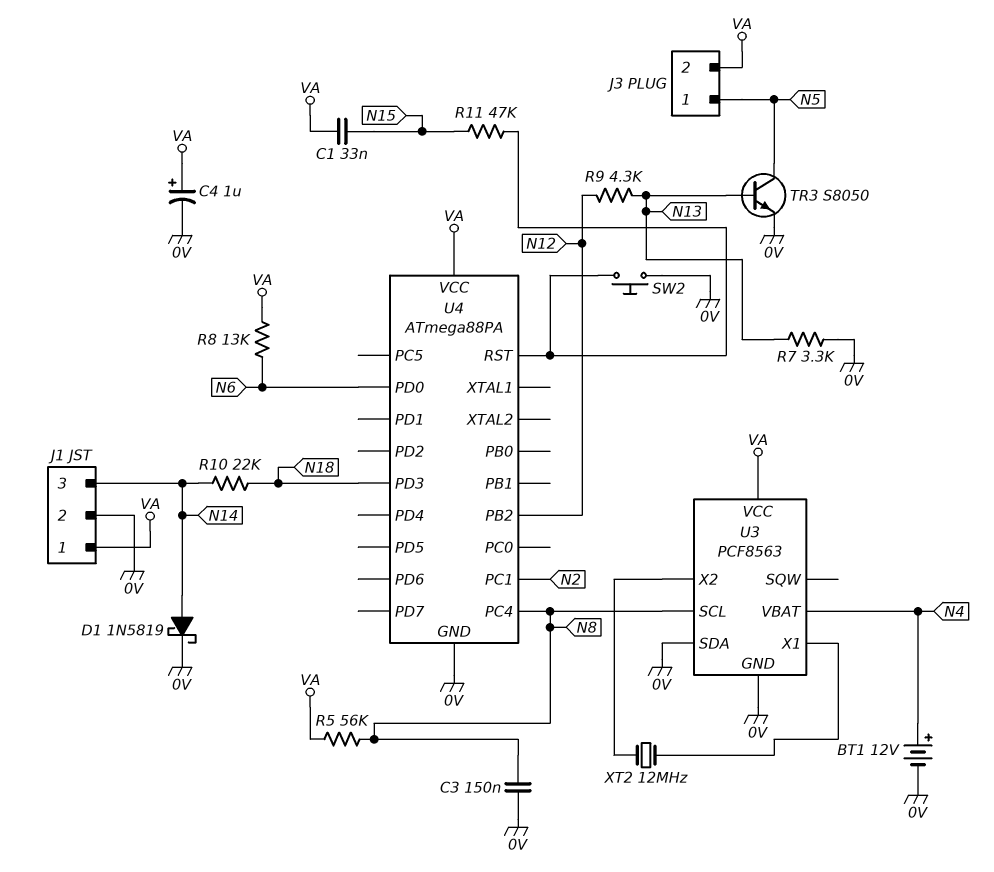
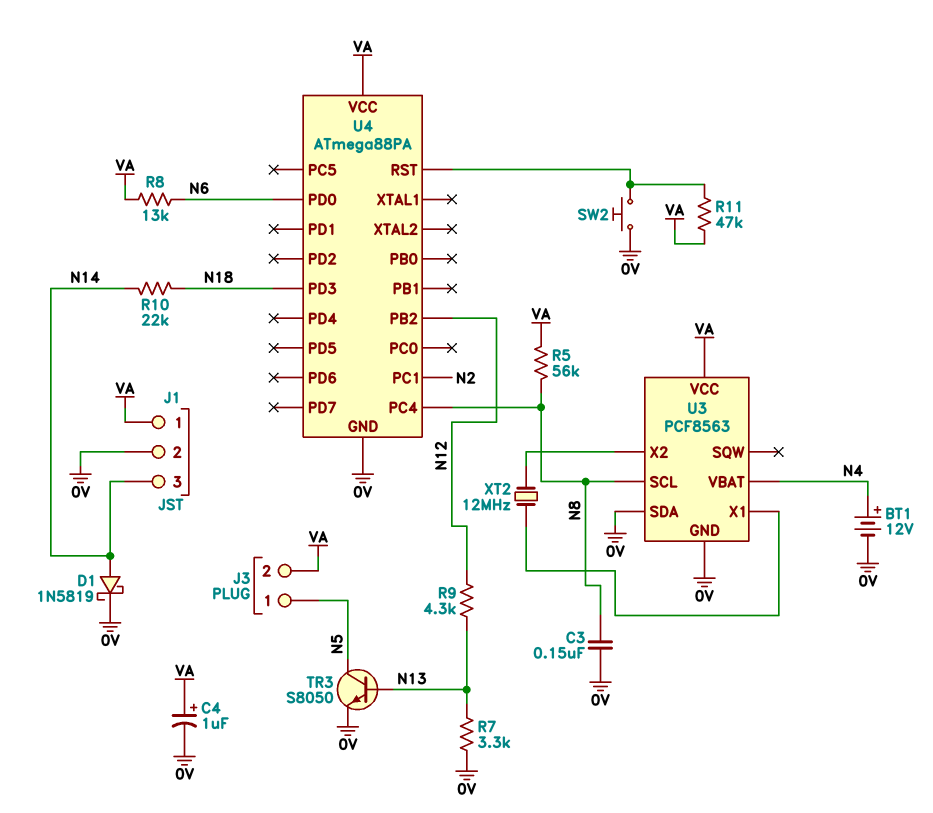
C1: 33nF (N15, VA) -> none
R11: 47k (N15, U4/RST) -> 47k (U4/RST, VA)

